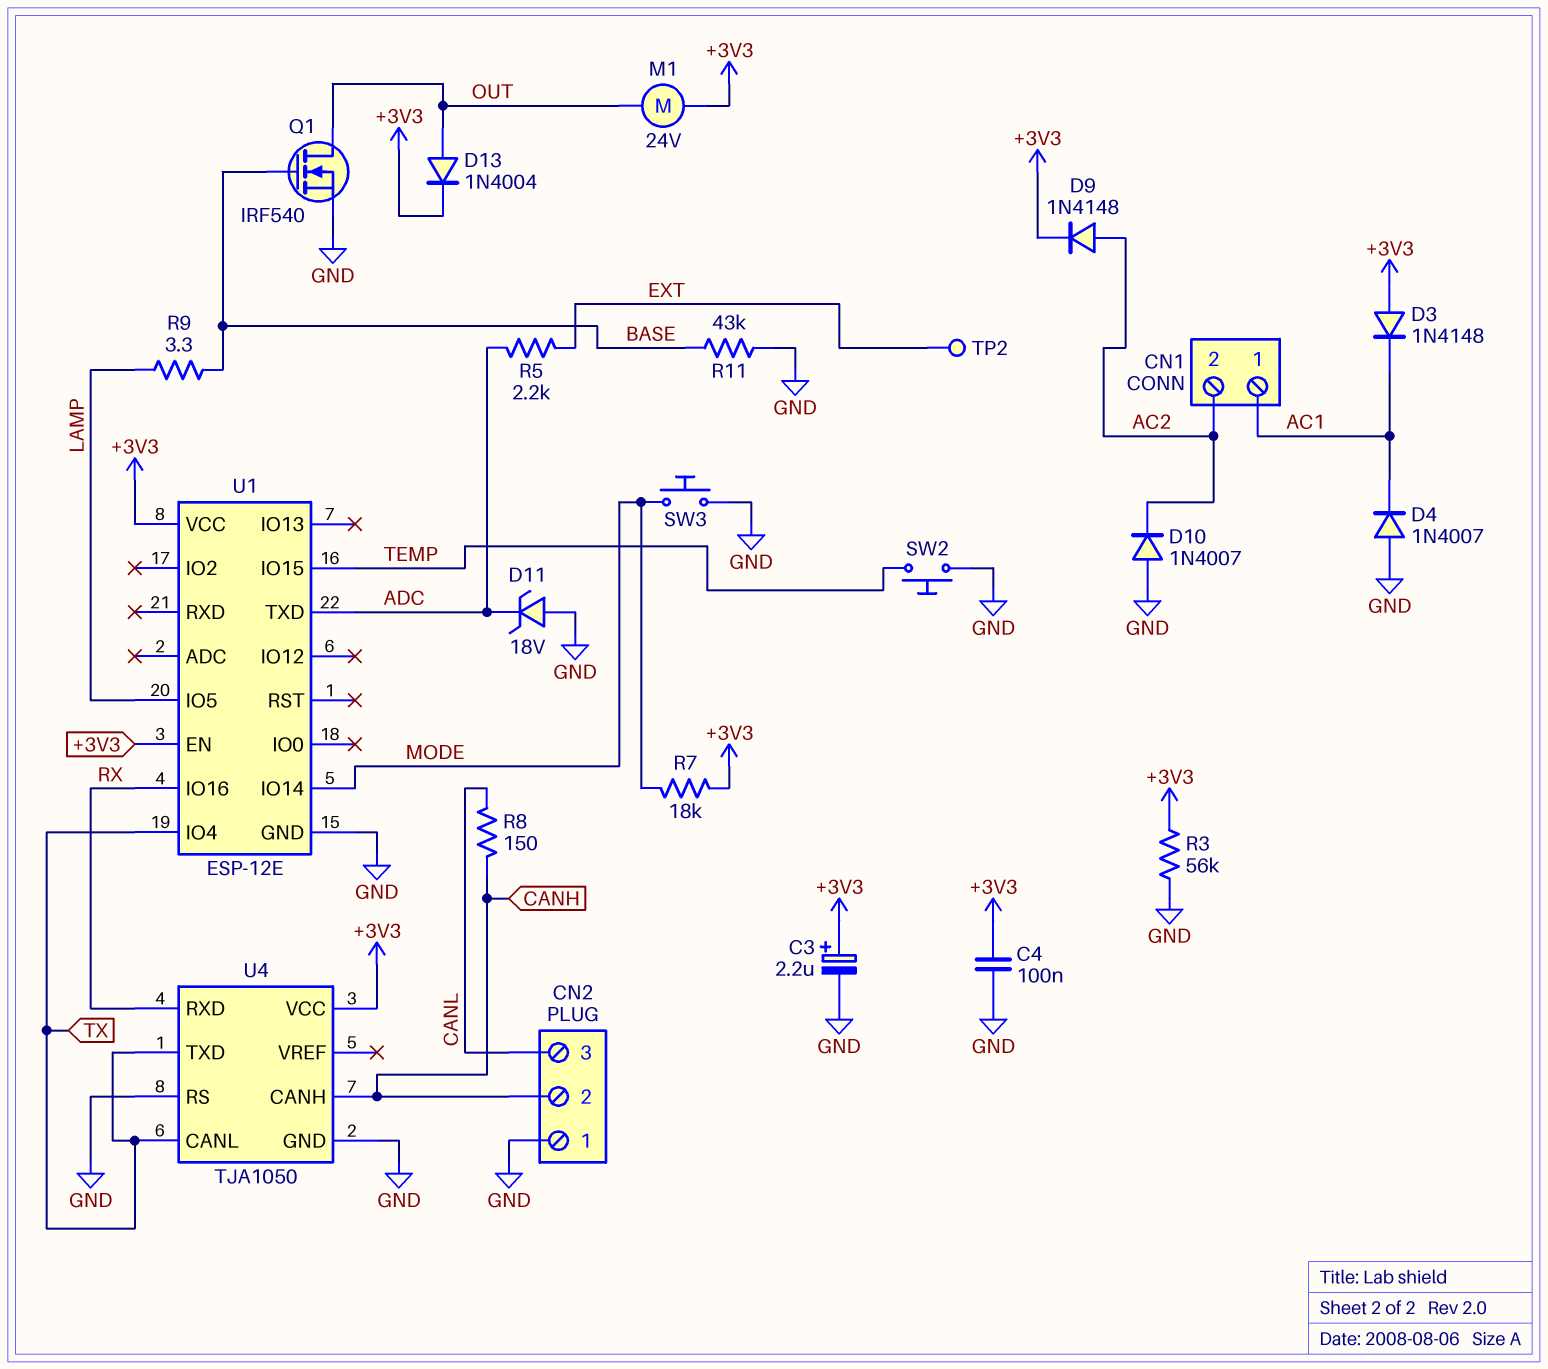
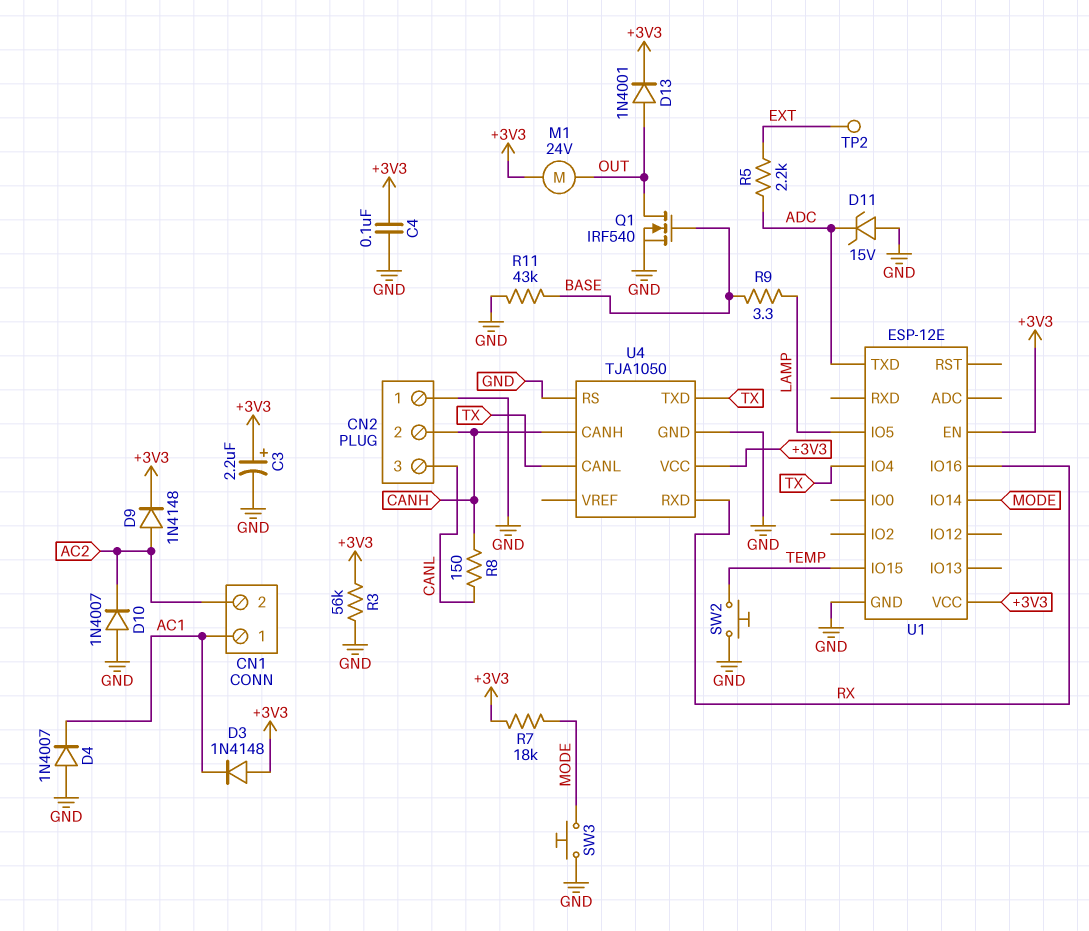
D11: zener 18V (A GND, K ADC) -> zener 15V (A GND, K ADC)
D13: diode 1N4004 (A OUT, K +3V3) -> diode 1N4001 (A OUT, K +3V3)

